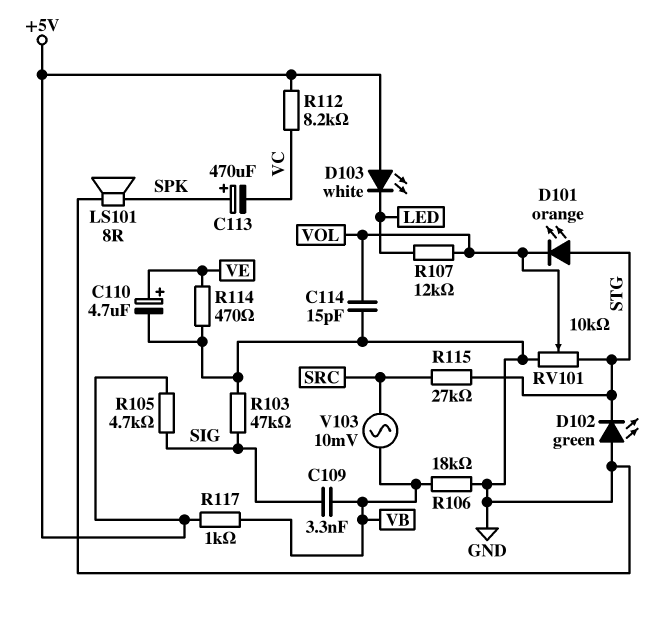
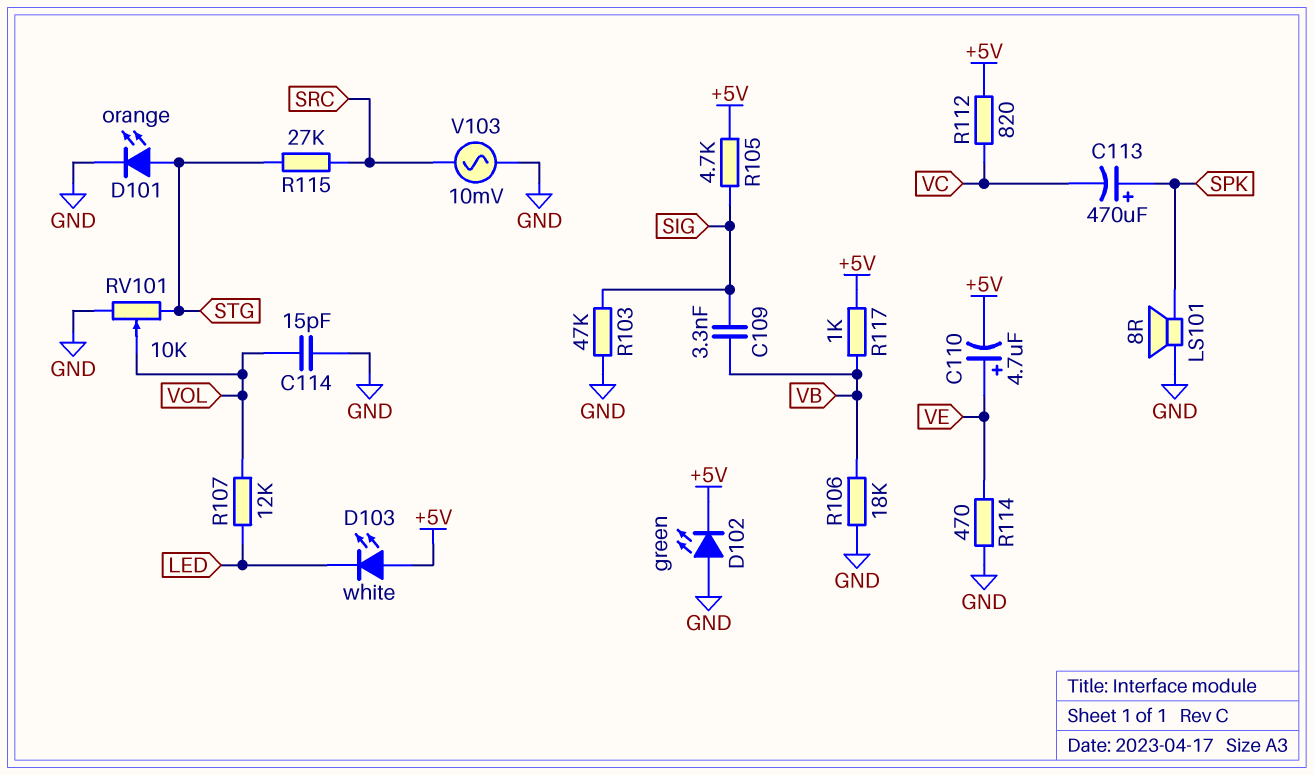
C110: 4.7uF (plus VE, minus GND) -> 4.7uF (plus VE, minus +5V)
D101: LED orange (A STG, K VOL) -> LED orange (A STG, K GND)
D102: LED green (A GND, K STG) -> LED green (A GND, K +5V)
R112: 8.2k (+5V, VC) -> 820 (+5V, VC)
V103: AC 10mV (SRC, VB) -> AC 10mV (GND, SRC)

